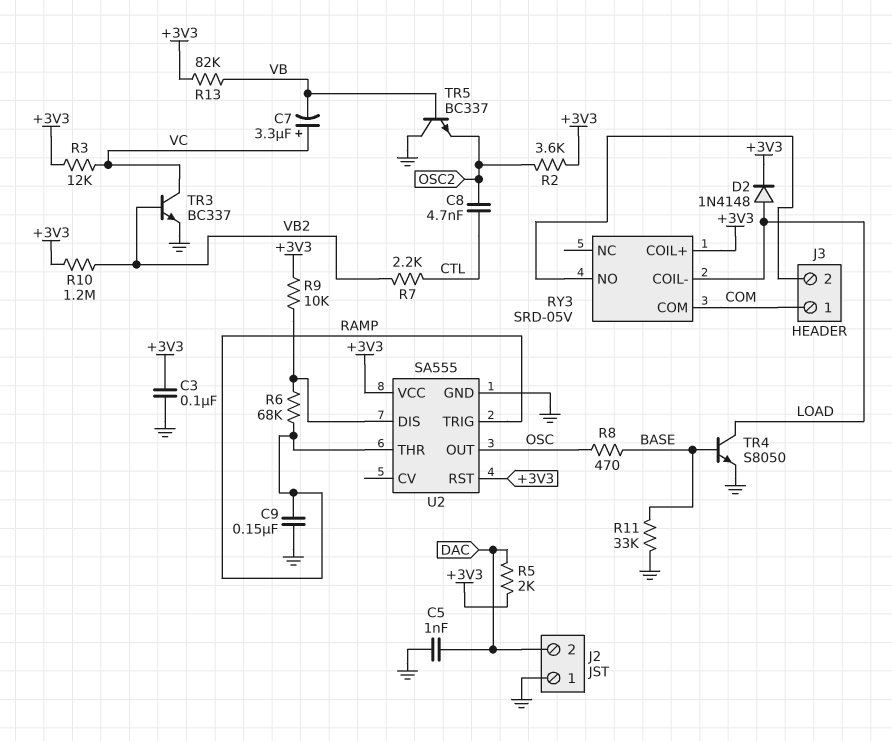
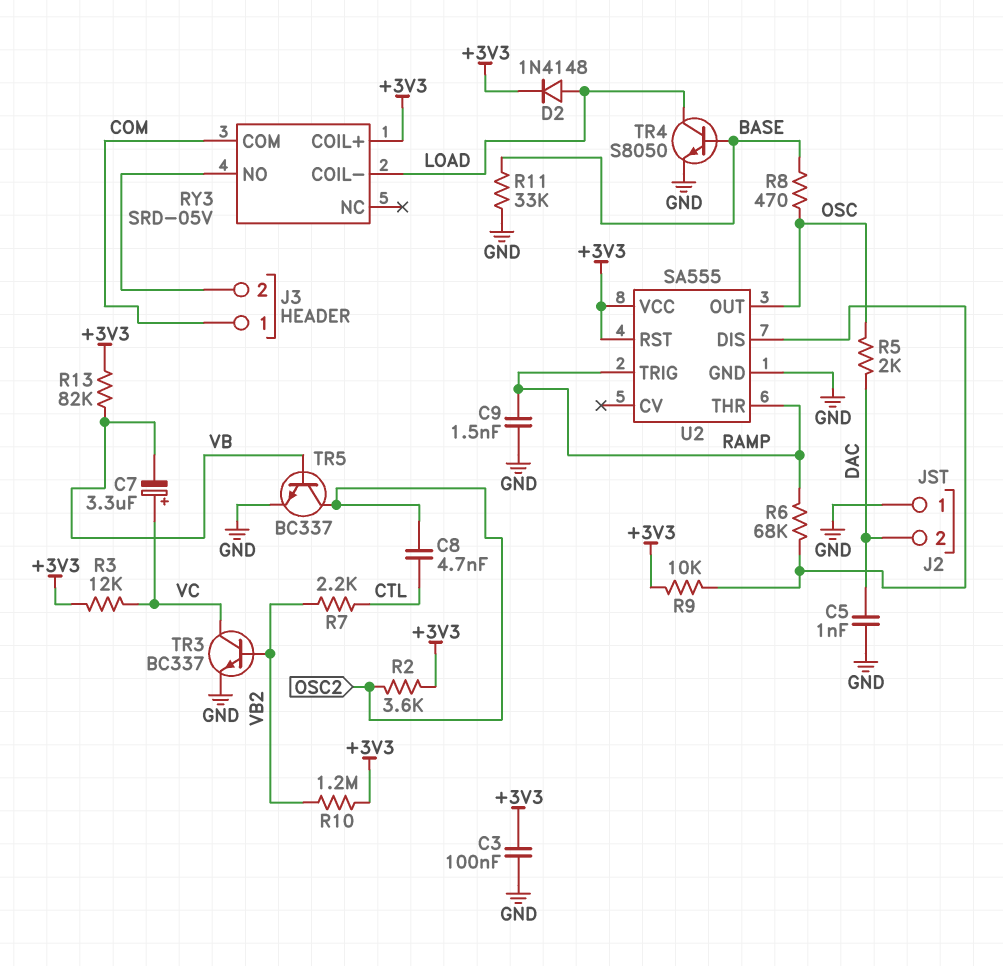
C9: 150nF (GND, RAMP) -> 1.5nF (GND, RAMP)
R5: 2k (+3V3, DAC) -> 2k (DAC, OSC)
TR5: NPN BC337 (B VB, C GND, E OSC2) -> NPN BC337 (B VB, C OSC2, E GND)

